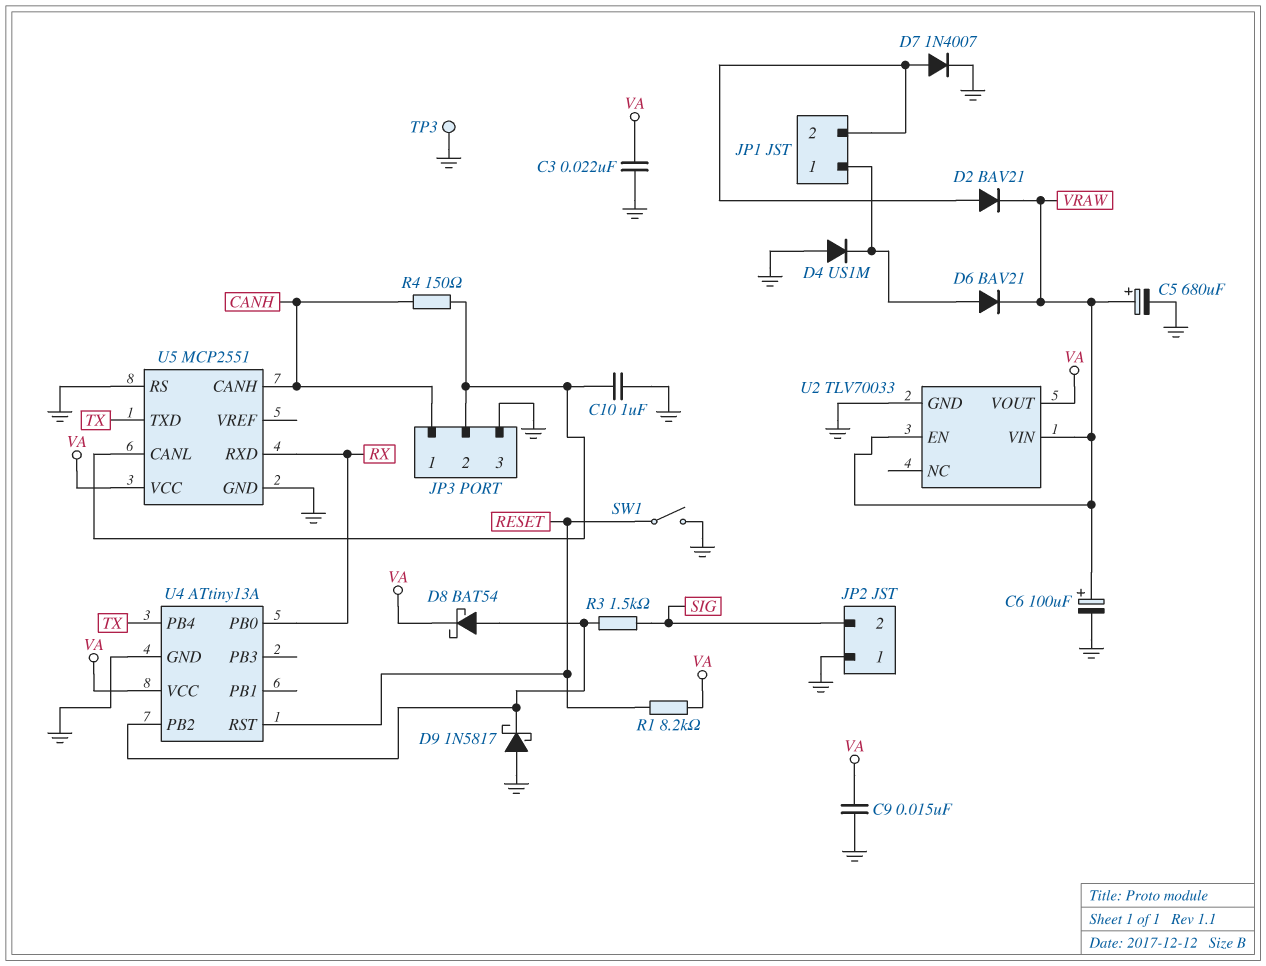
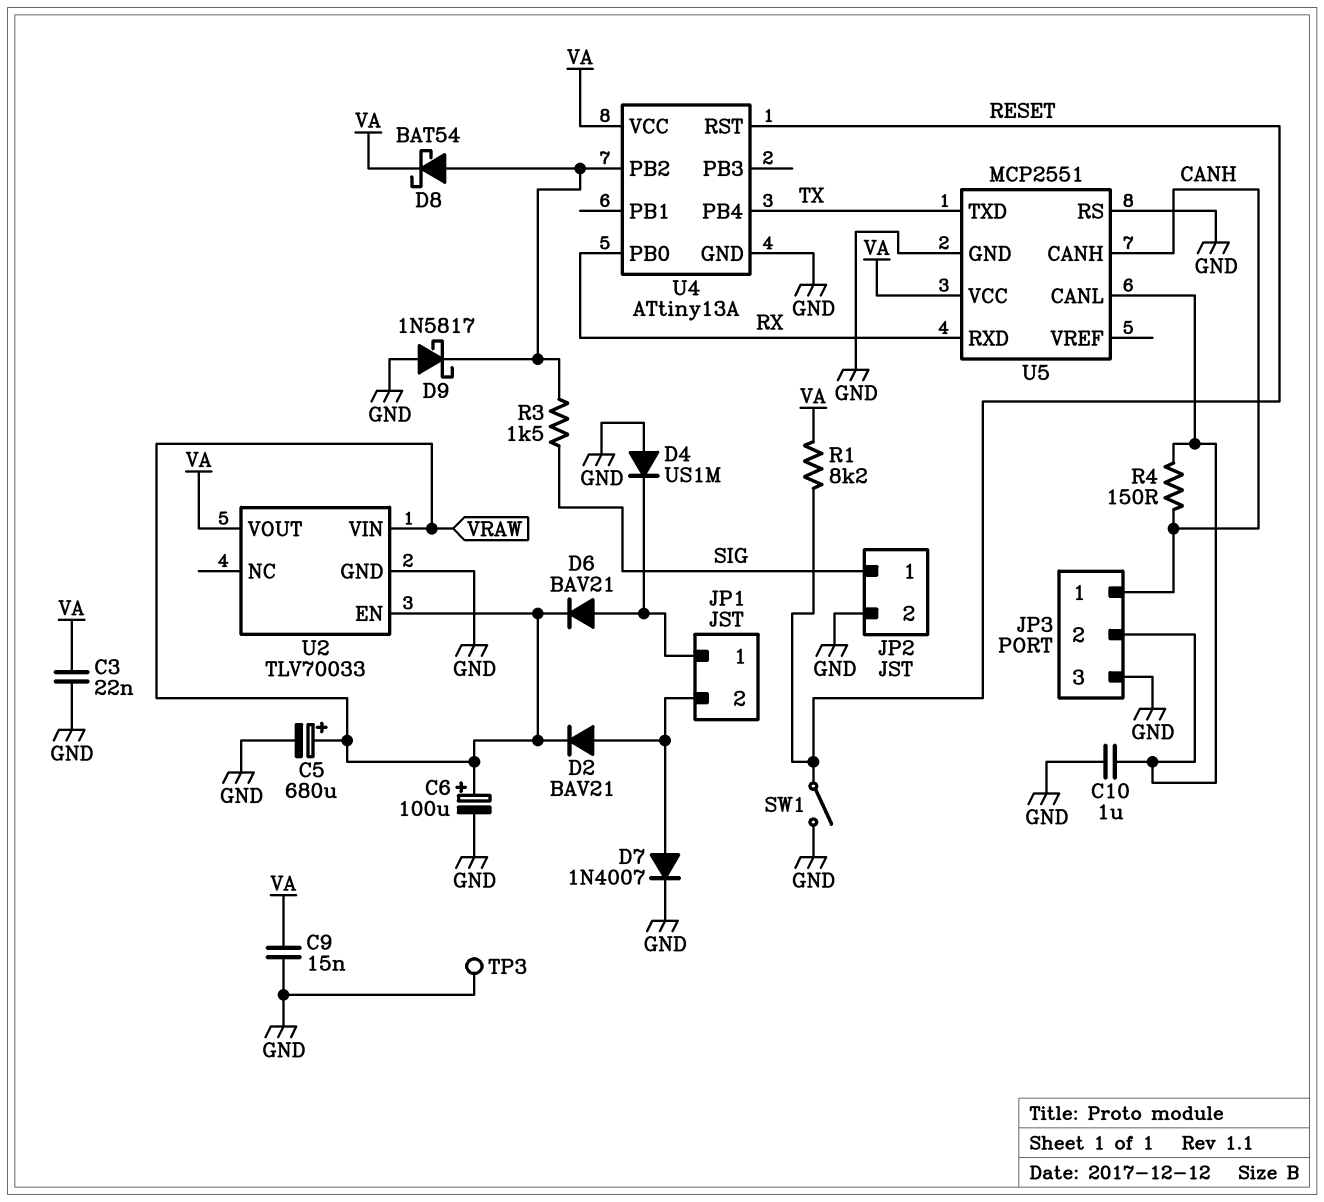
JP2 pin 1: GND -> SIG
JP2 pin 2: SIG -> GND

